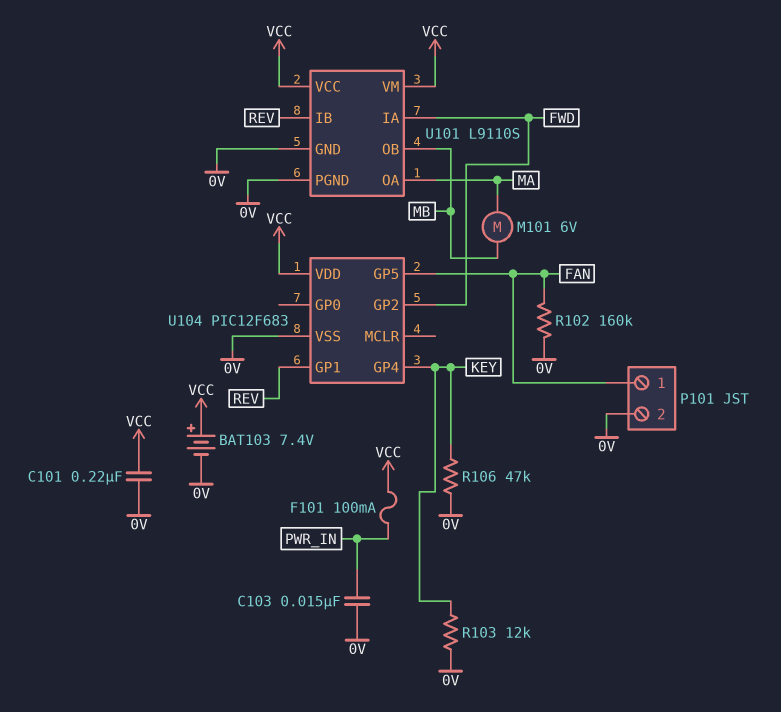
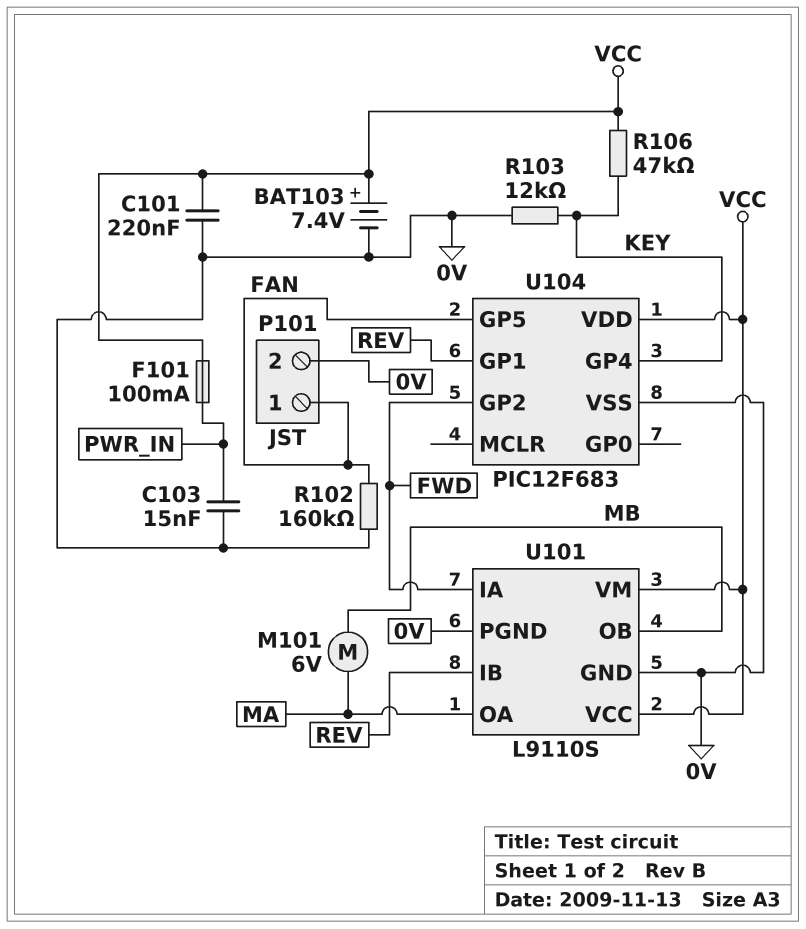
R106: 47k (0V, KEY) -> 47k (KEY, VCC)

